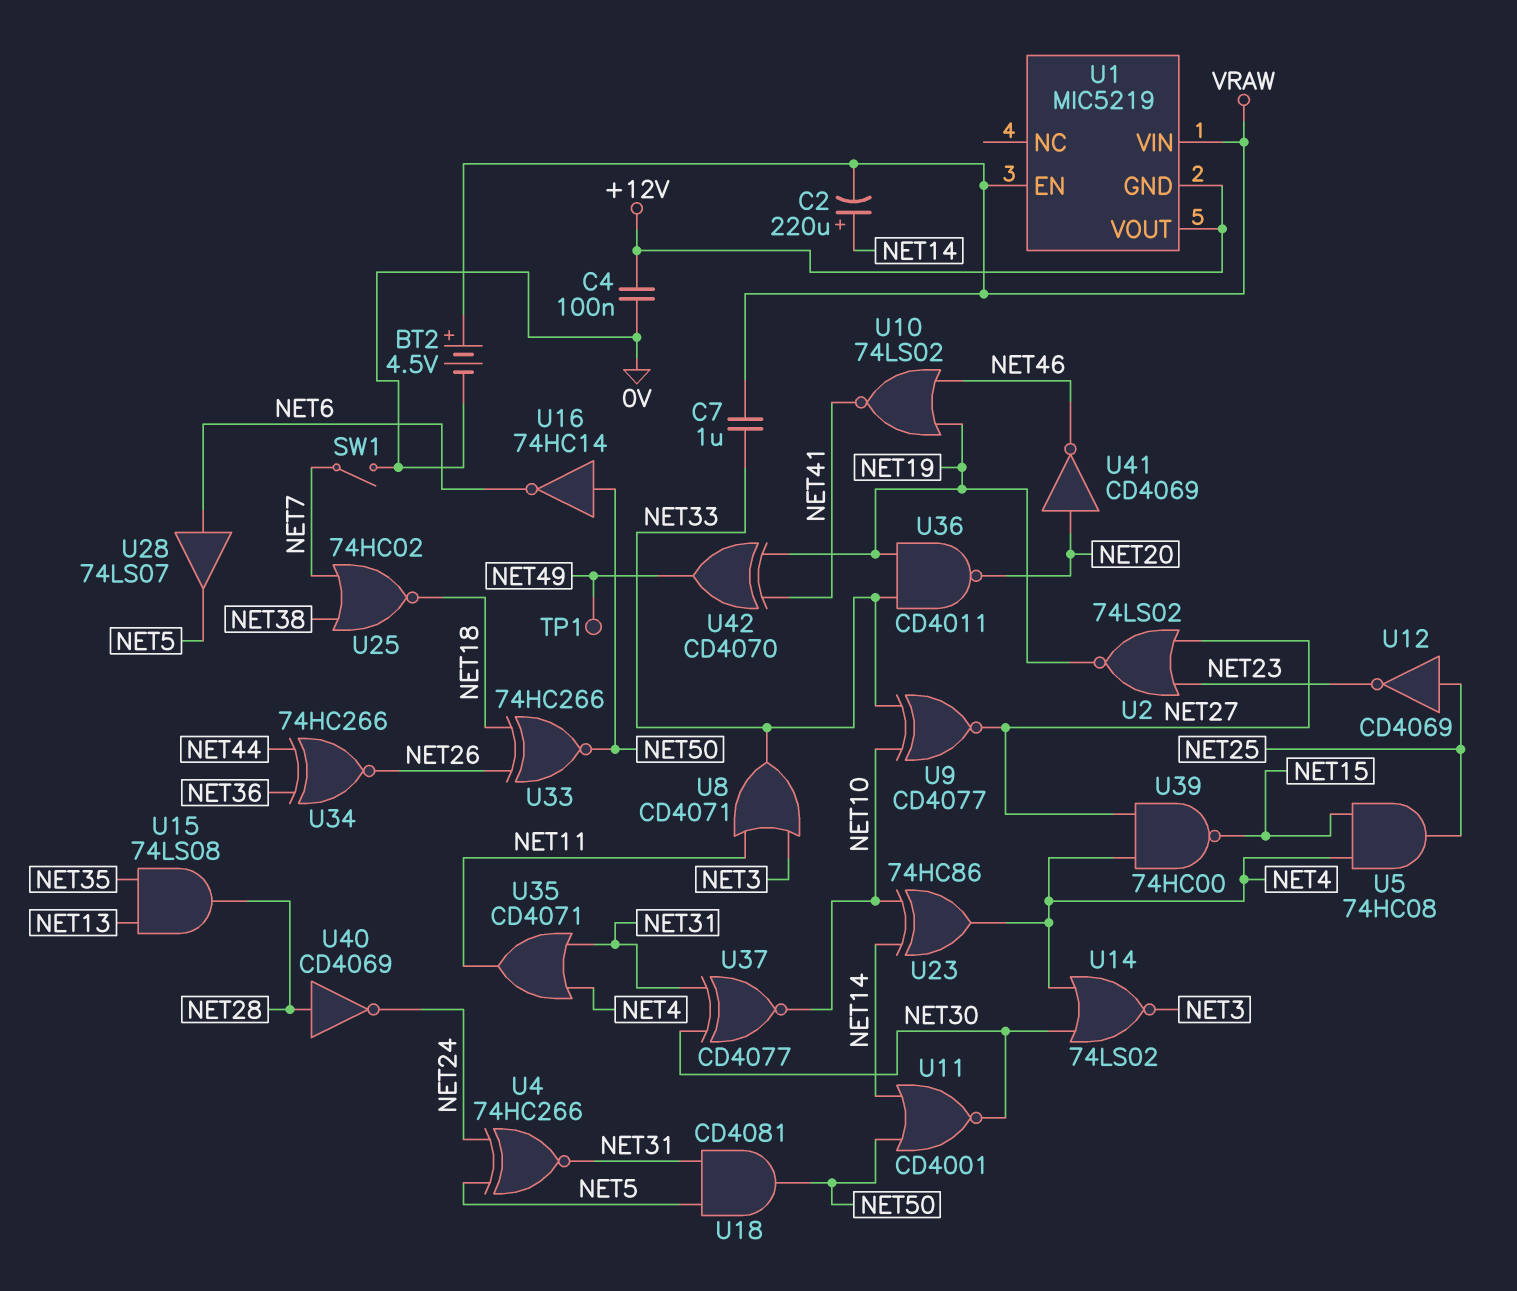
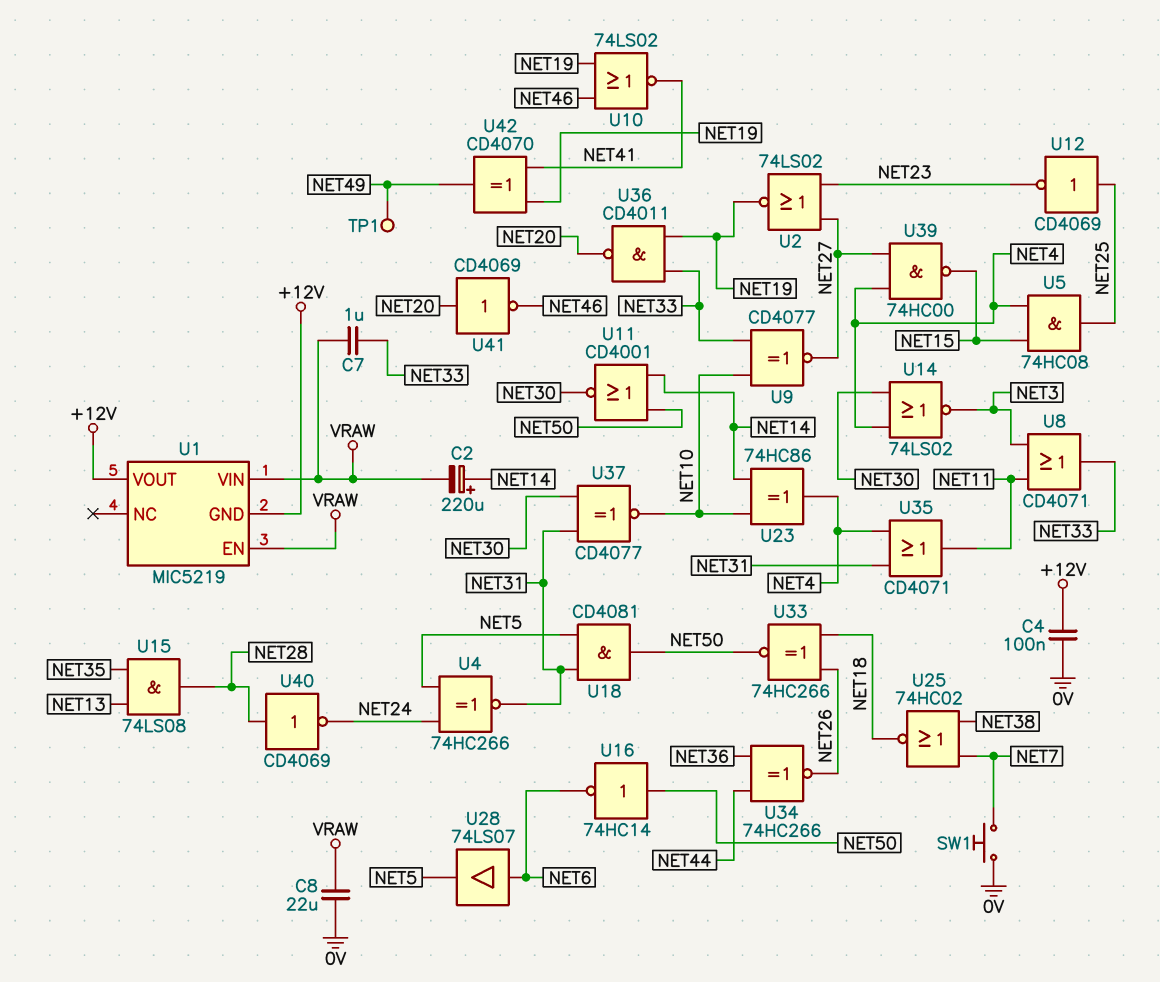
BT2: 4.5V (plus VRAW, minus 0V) -> none
C8: none -> 22uF (0V, VRAW)
SW1: switch (0V, NET7) -> button (0V, NET7)

